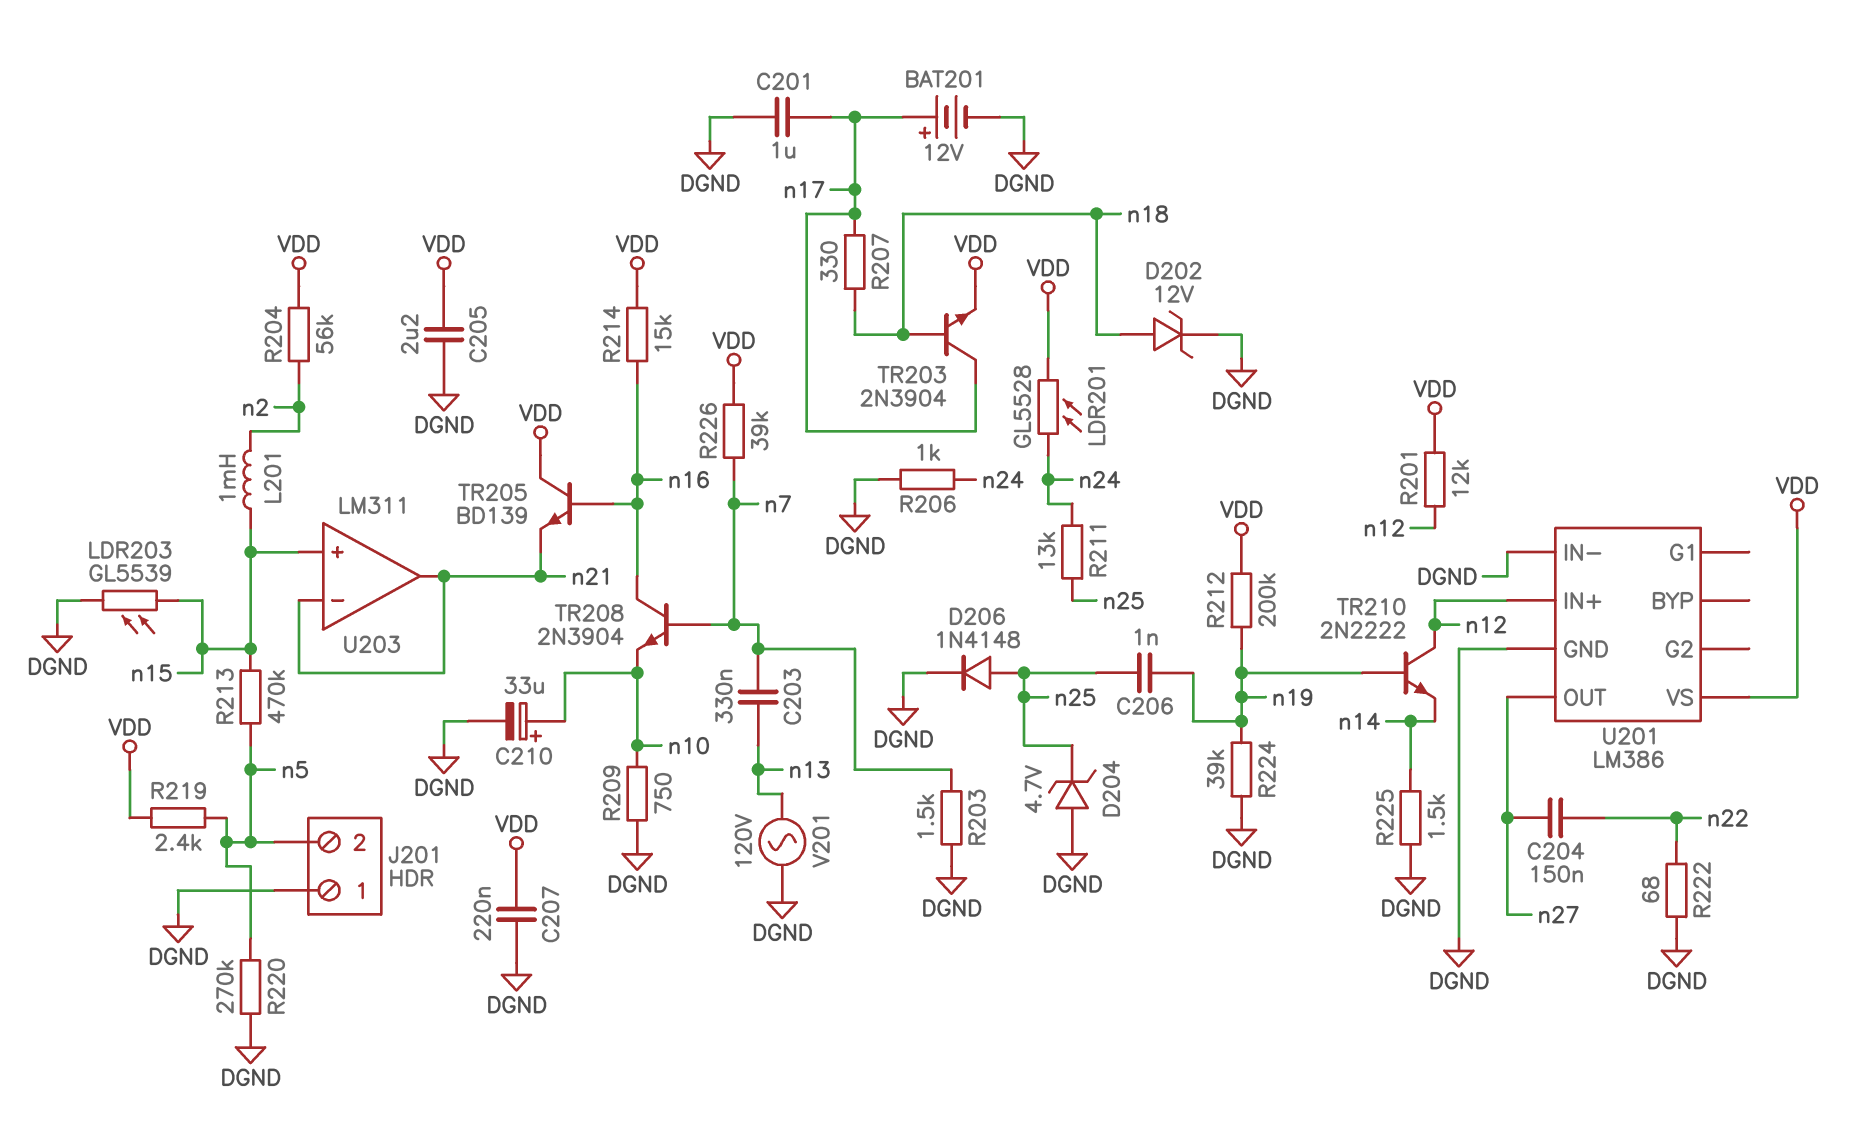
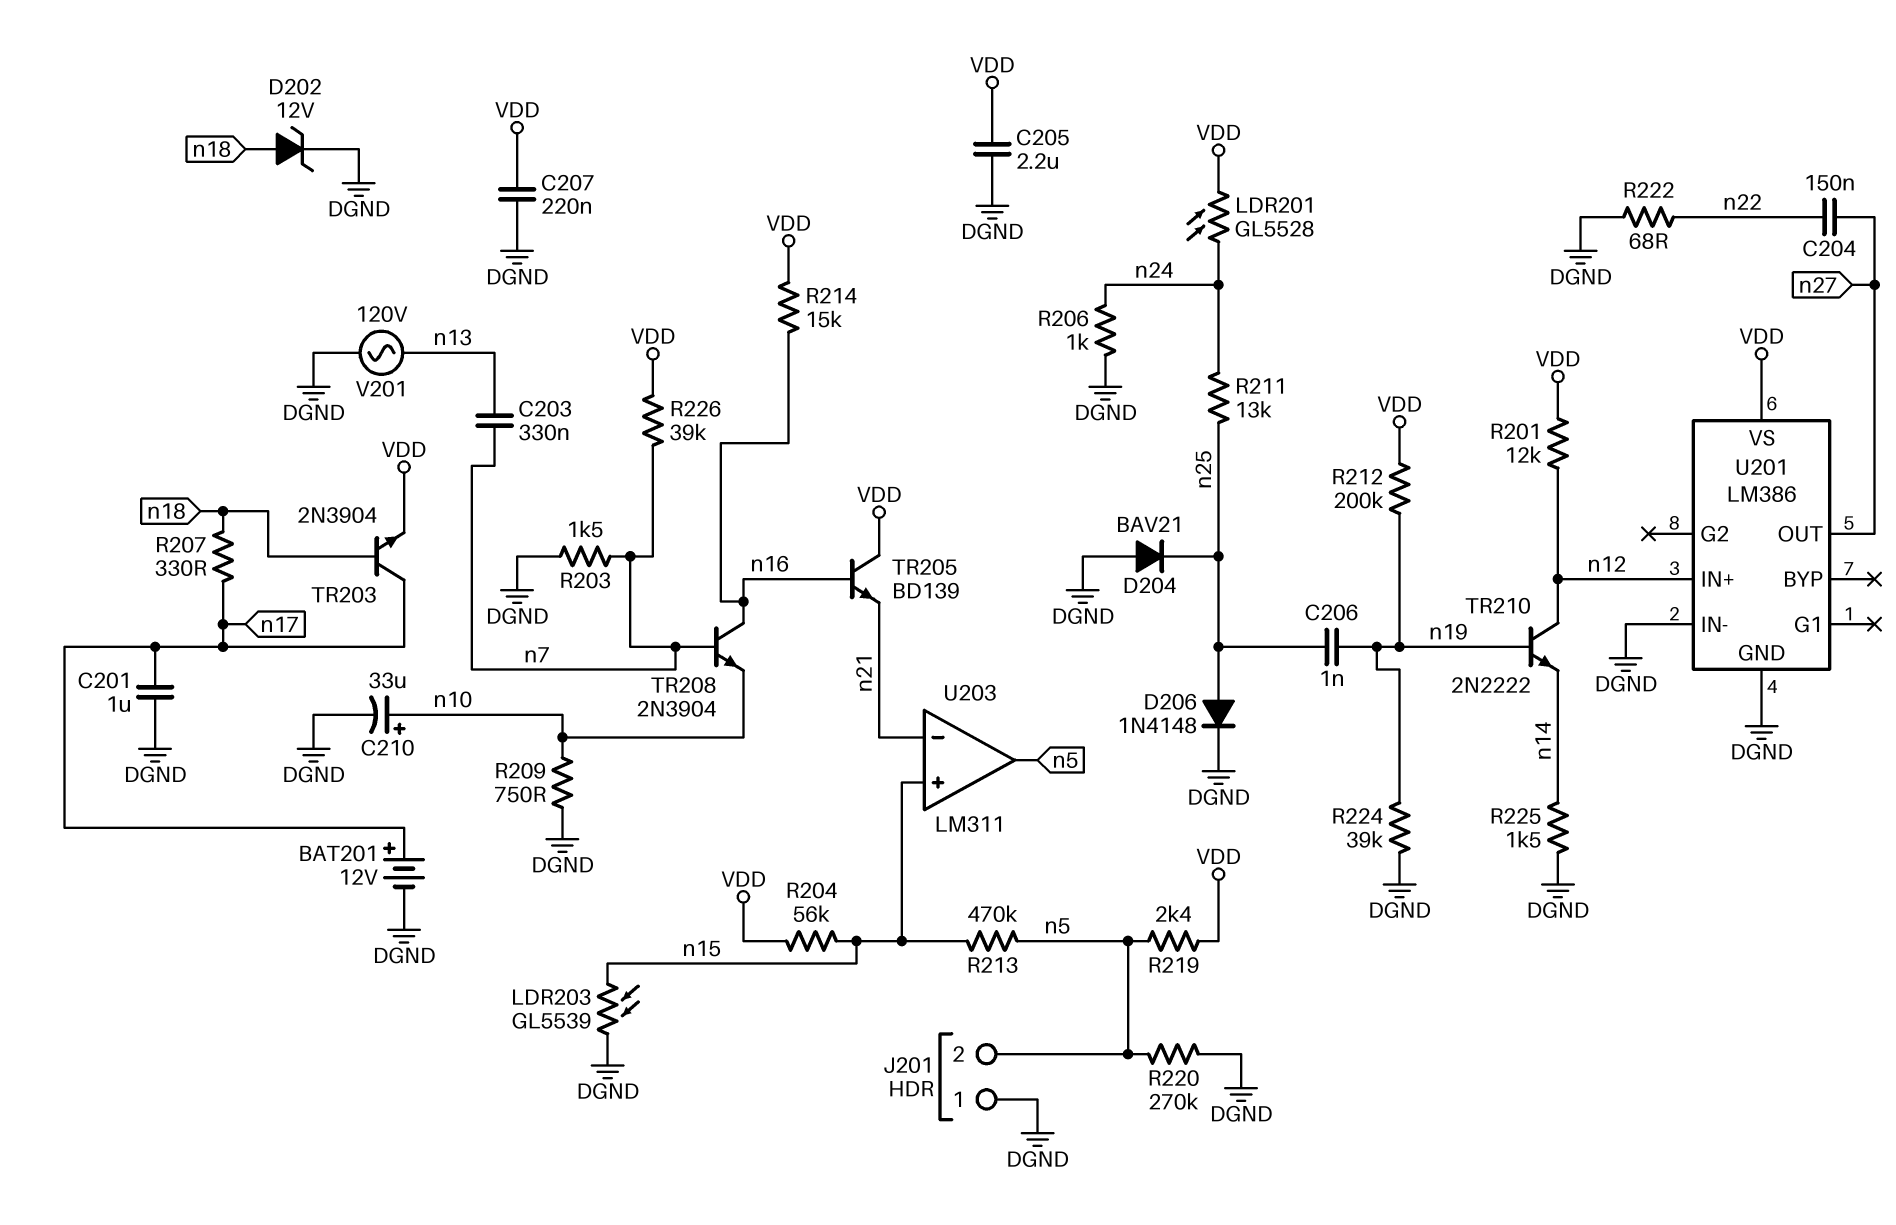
D204: zener 4.7V (A DGND, K n25) -> diode BAV21 (A DGND, K n25)
L201: 1mH (n2, n15) -> none
R204: 56k (VDD, n2) -> 56k (VDD, n15)
U203 pin out: n21 -> n5

